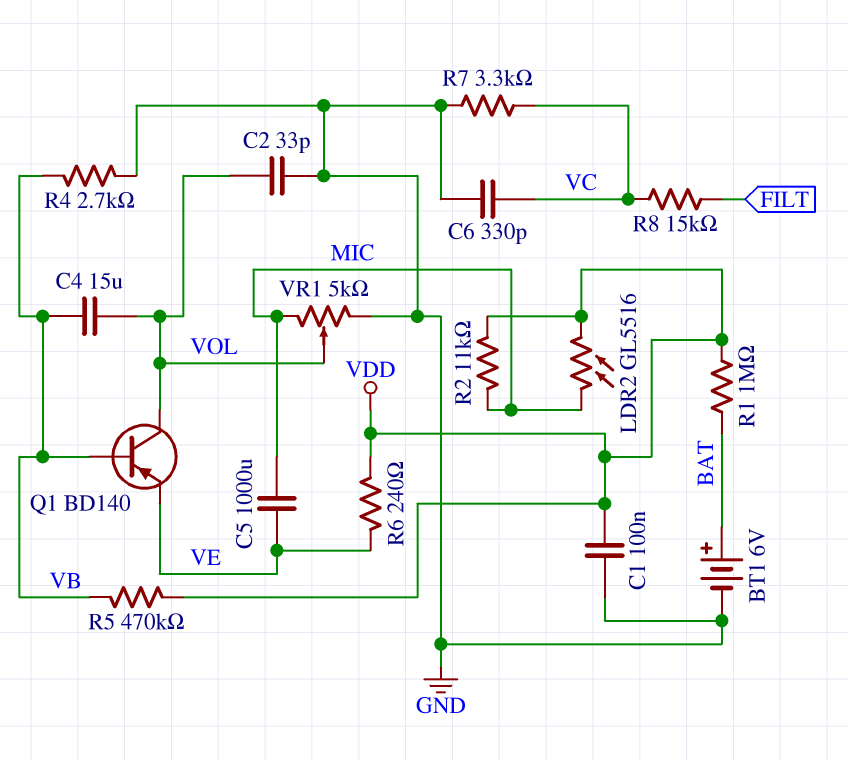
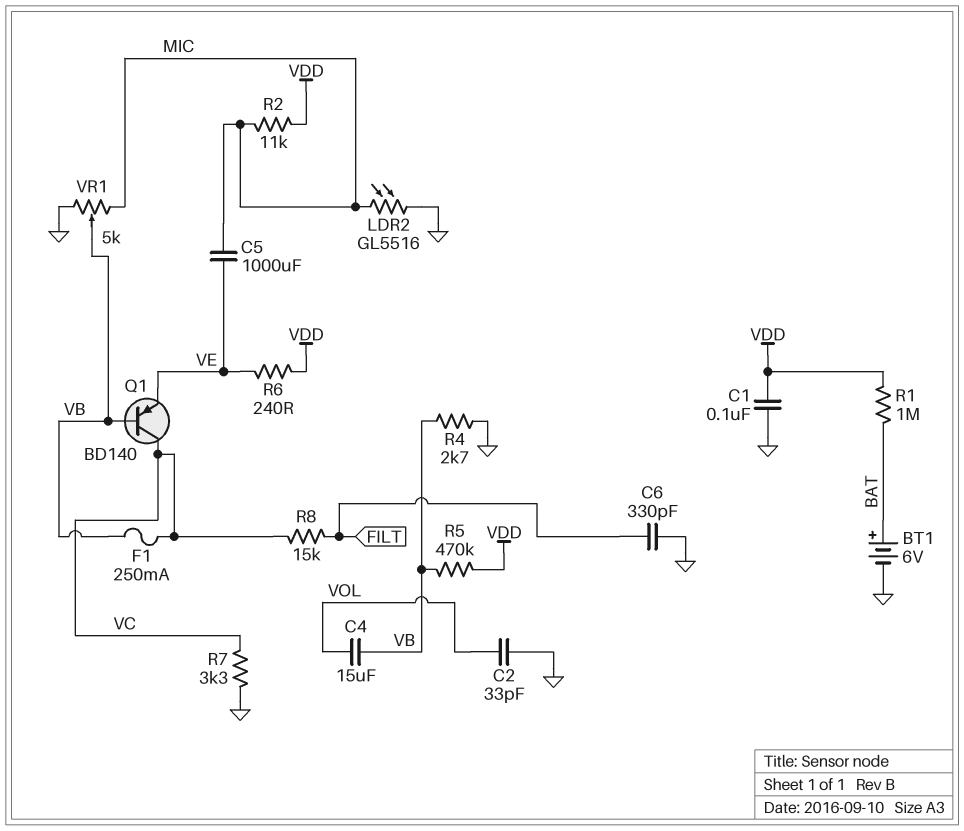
C6: 330pF (GND, VC) -> 330pF (FILT, GND)
F1: none -> 250mA (VB, VC)
LDR2: GL5516 (MIC, VDD) -> GL5516 (GND, MIC)
Q1: PNP BD140 (B VB, C VOL, E VE) -> PNP BD140 (B VB, C VC, E VE)
VR1: 5k (GND, MIC, wiper VOL) -> 5k (GND, MIC, wiper VB)

